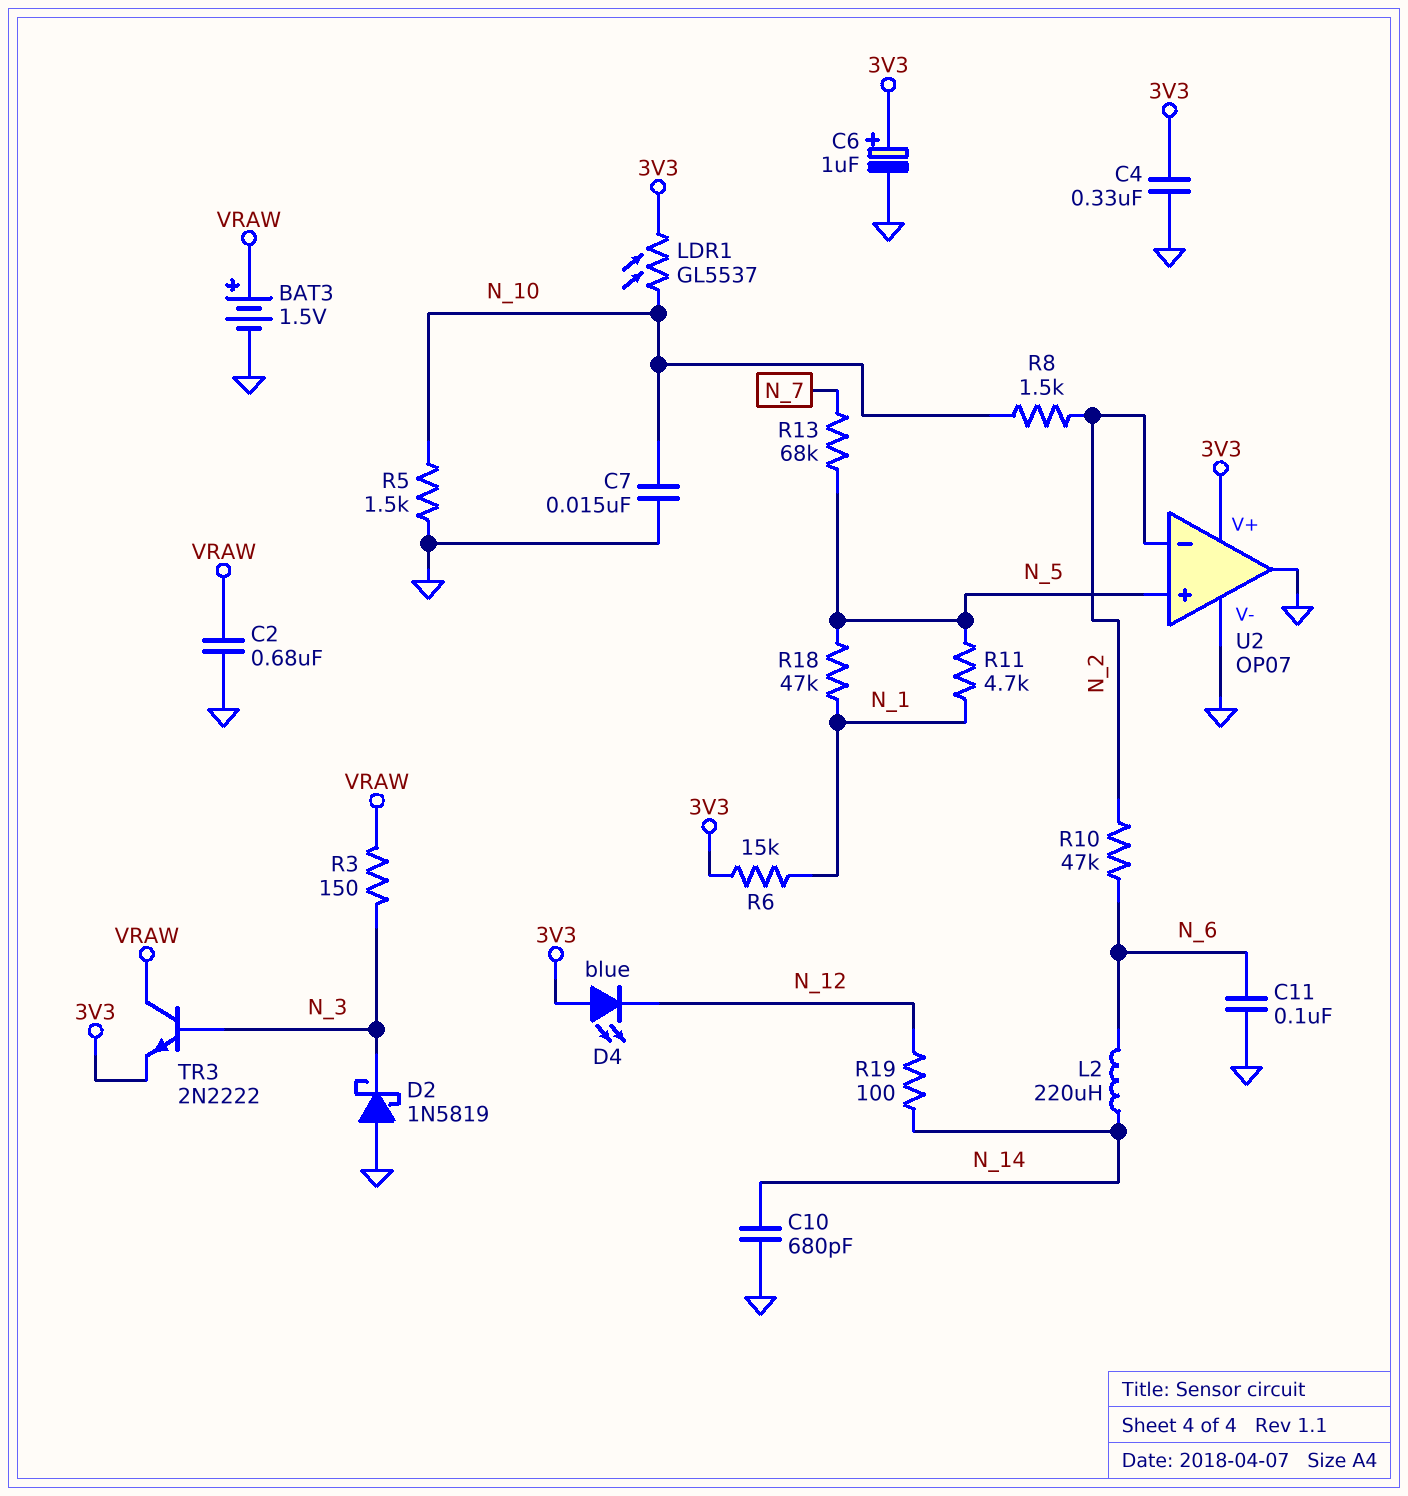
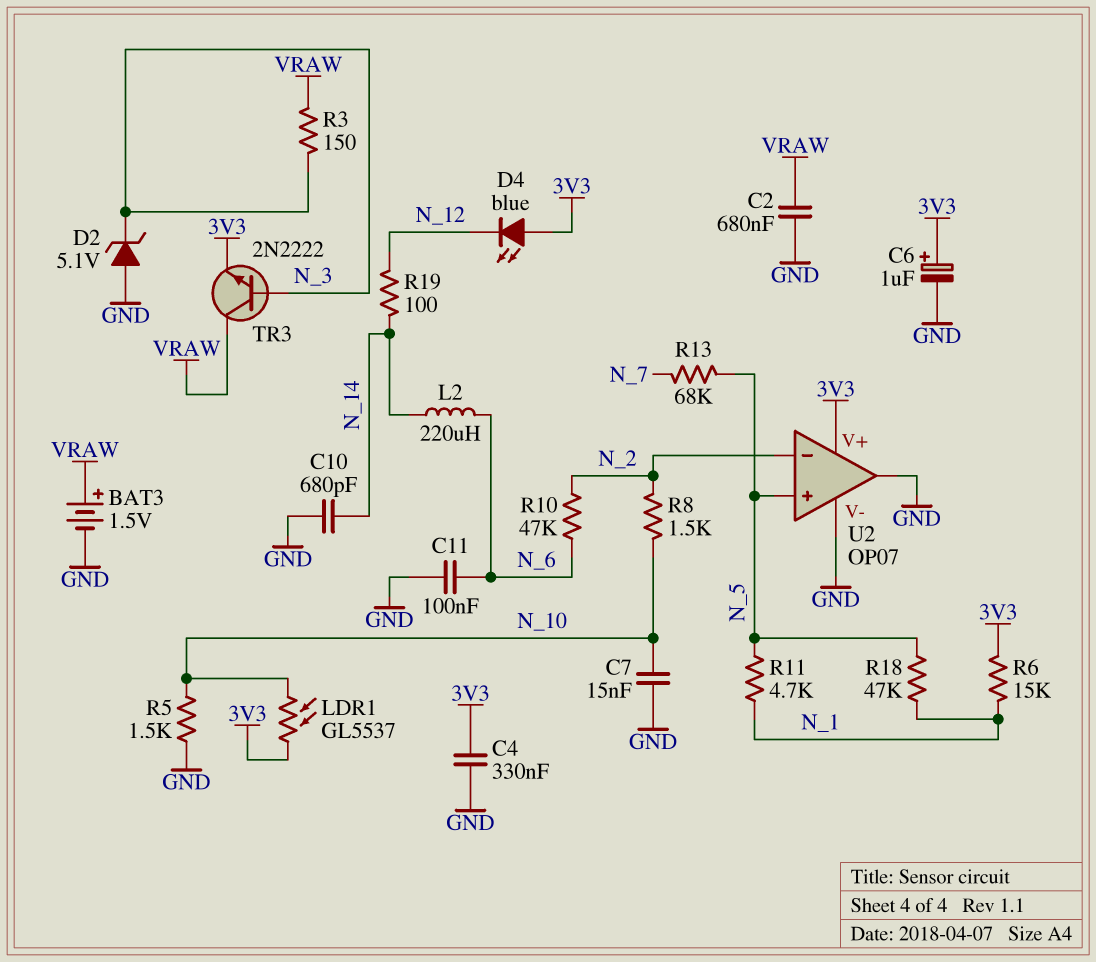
D2: schottky 1N5819 (A GND, K N_3) -> zener 5.1V (A GND, K N_3)

